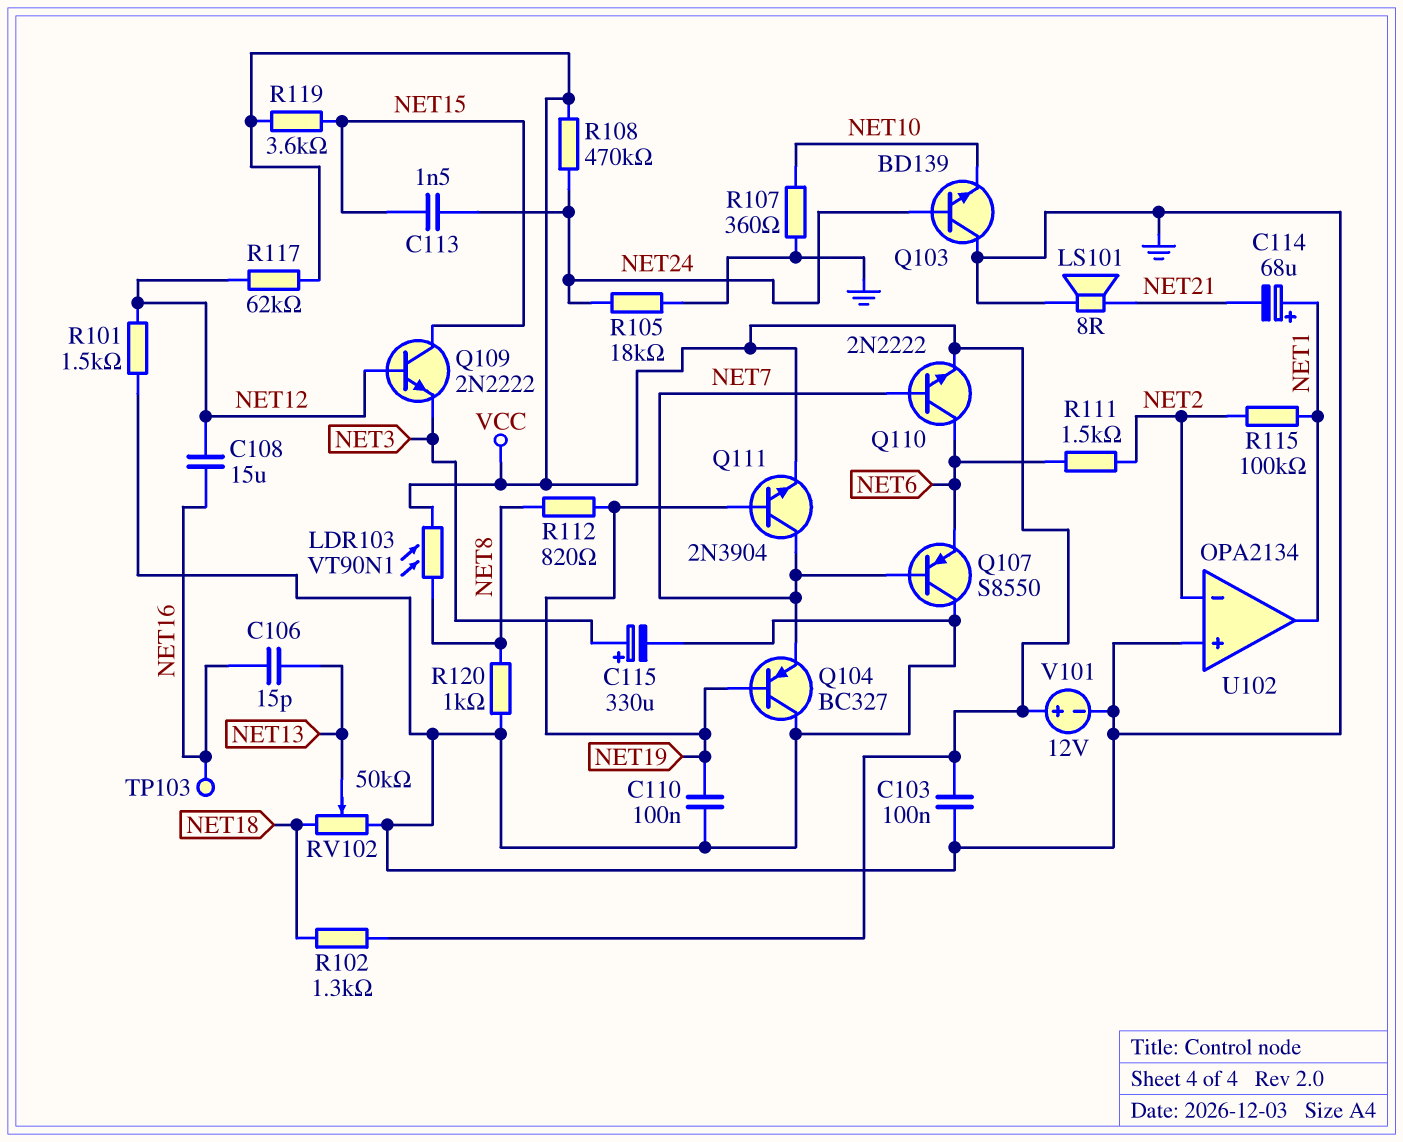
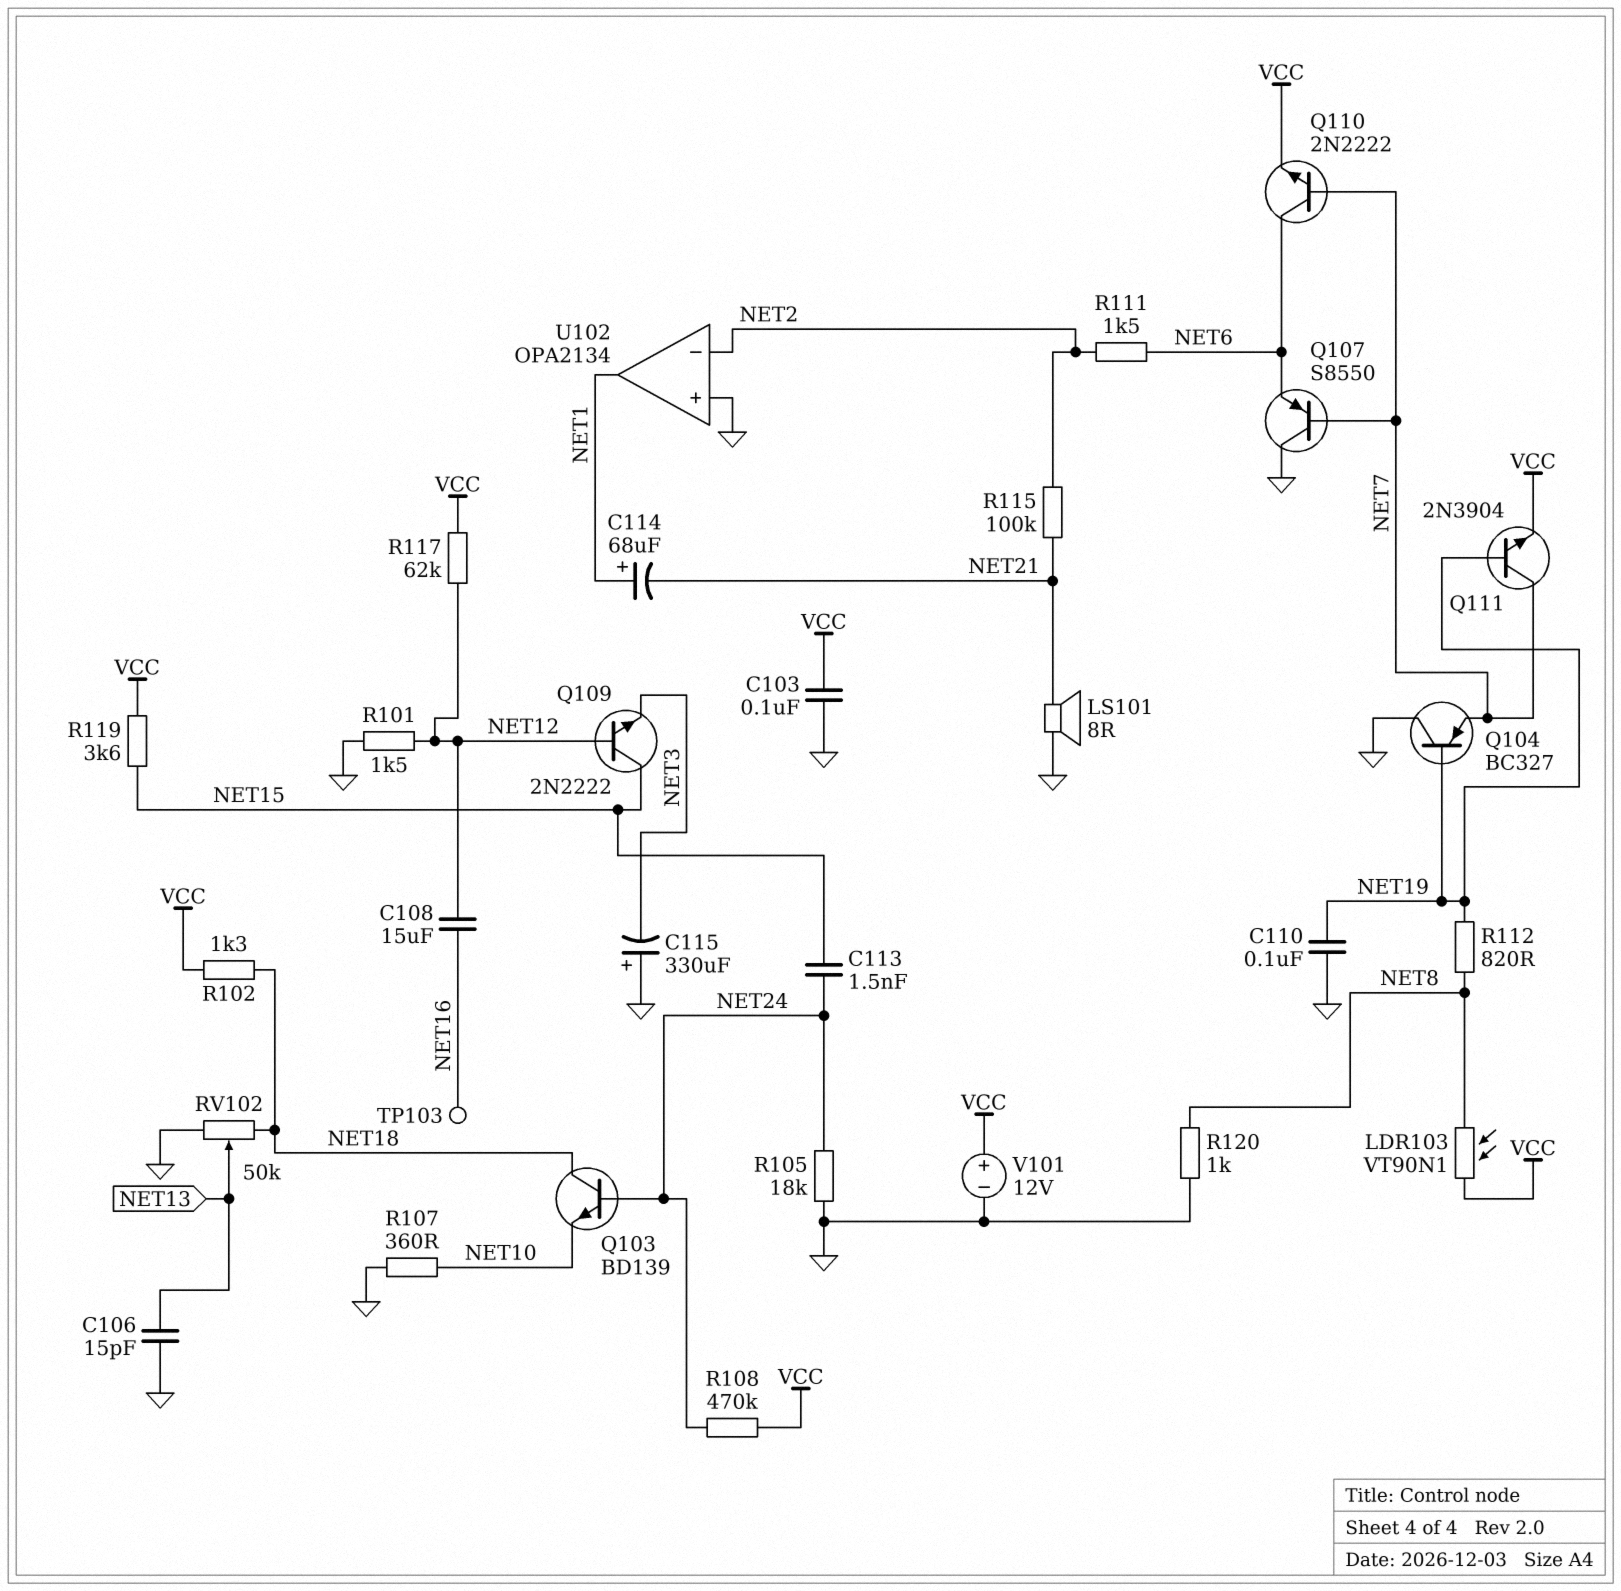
C106: 15pF (NET13, NET16) -> 15pF (GND, NET13)
C115: 330uF (plus NET3, minus GND) -> 330uF (plus GND, minus NET3)
Q103: NPN BD139 (B NET24, C GND, E NET10) -> NPN BD139 (B NET24, C NET18, E NET10)
R115: 100k (NET1, NET2) -> 100k (NET2, NET21)

